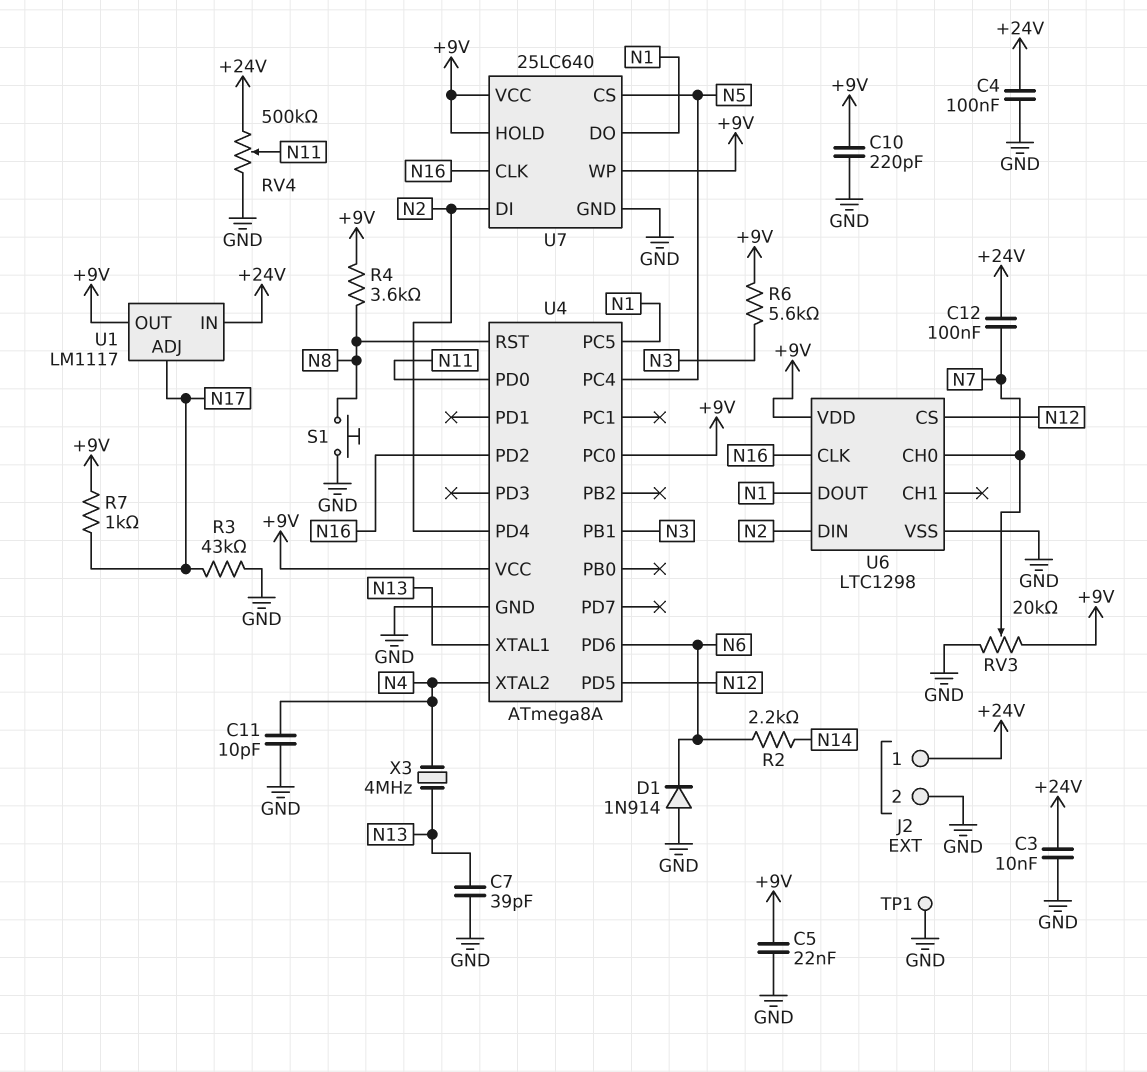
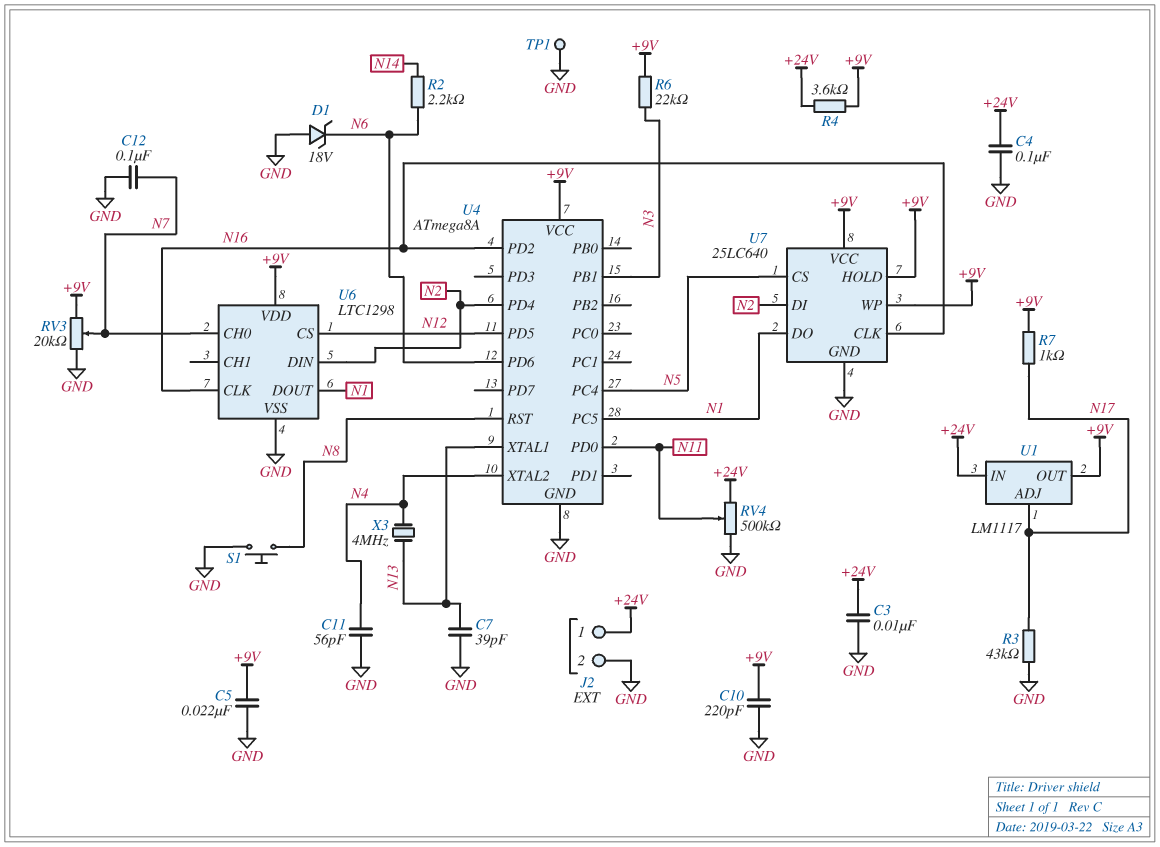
C11: 10pF (GND, N4) -> 56pF (GND, N4)
C12: 100nF (+24V, N7) -> 100nF (GND, N7)
D1: diode 1N914 (A GND, K N6) -> zener 18V (A GND, K N6)
R4: 3.6k (+9V, N8) -> 3.6k (+9V, +24V)
R6: 5.6k (+9V, N3) -> 22k (+9V, N3)
U4 pin PC0: +9V -> none

